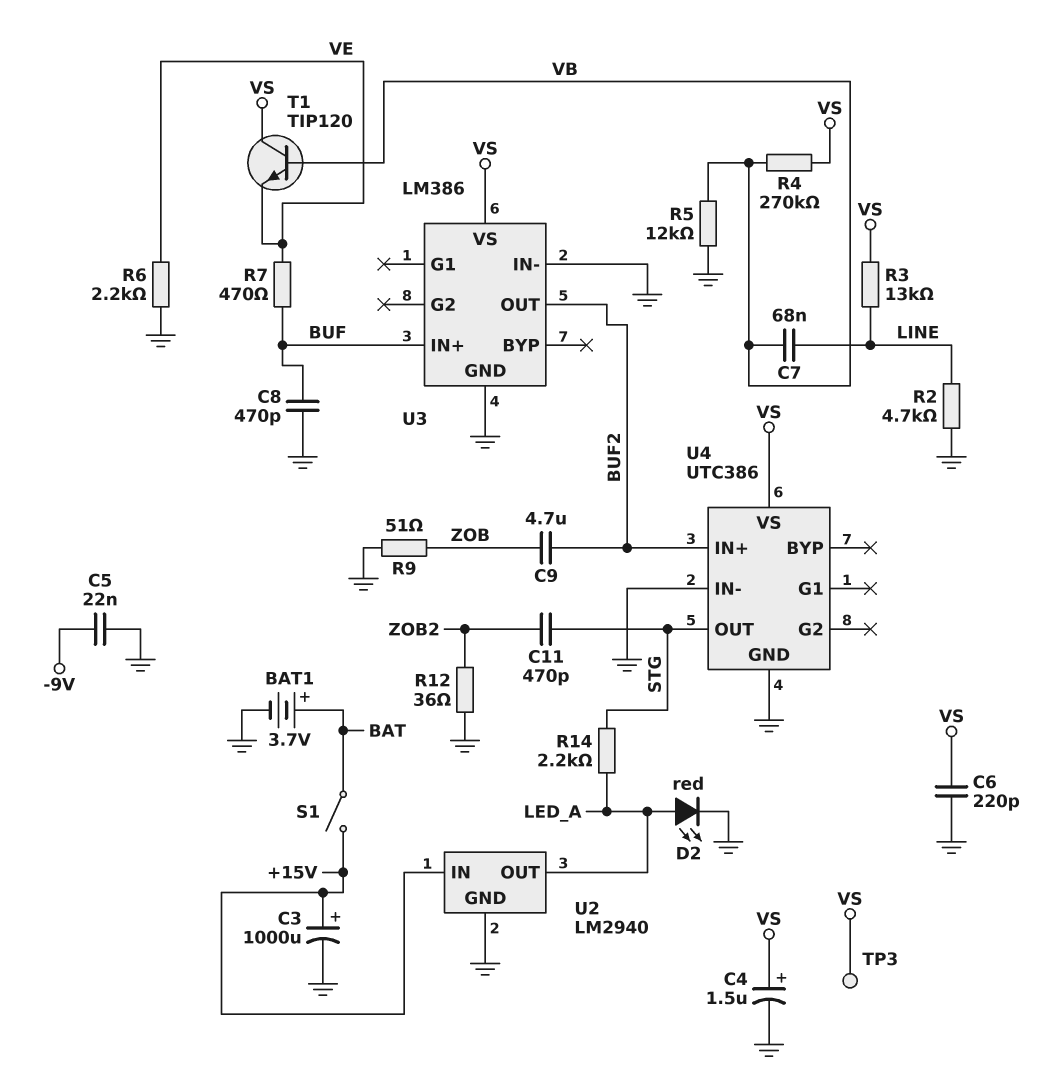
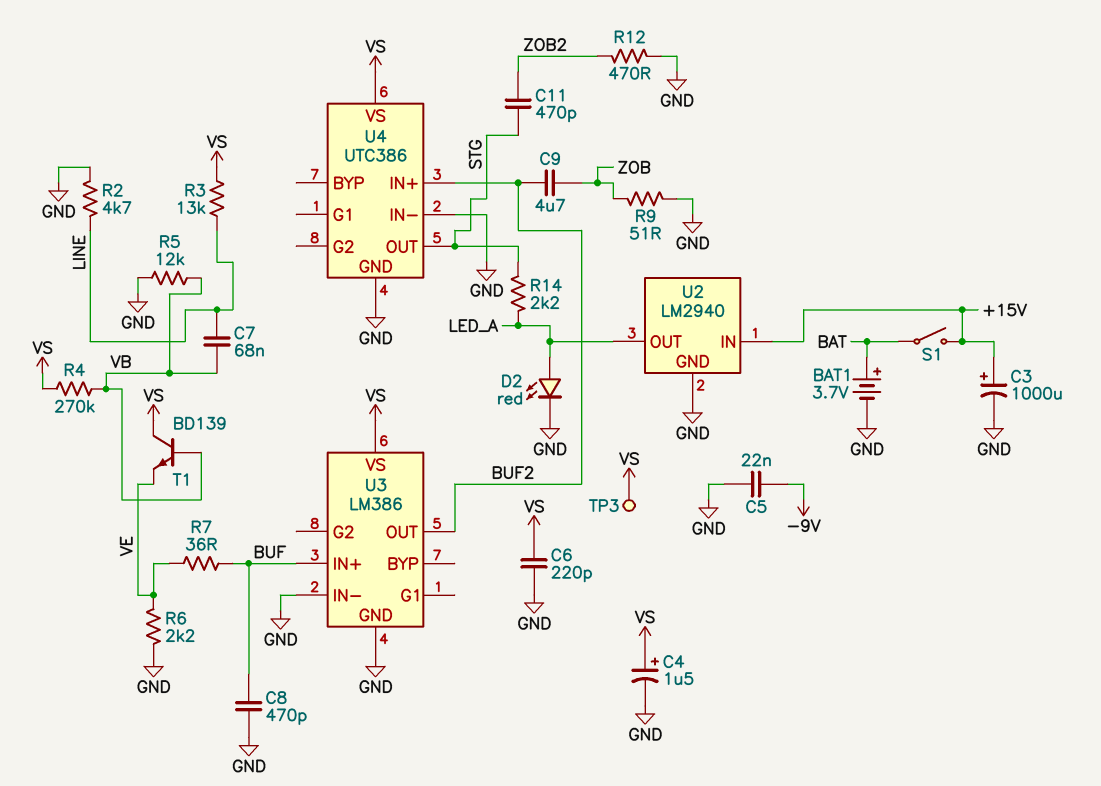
R7: 470 (BUF, VE) -> 36 (BUF, VE)
R12: 36 (GND, ZOB2) -> 470 (GND, ZOB2)
T1: NPN TIP120 (B VB, C VS, E VE) -> NPN BD139 (B VB, C VS, E VE)

